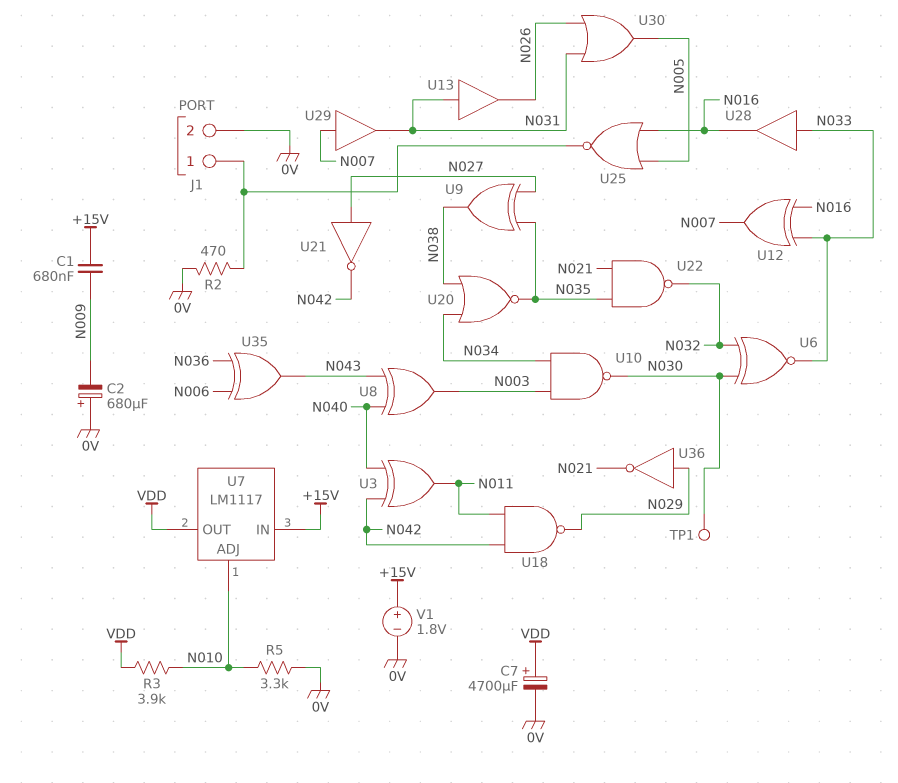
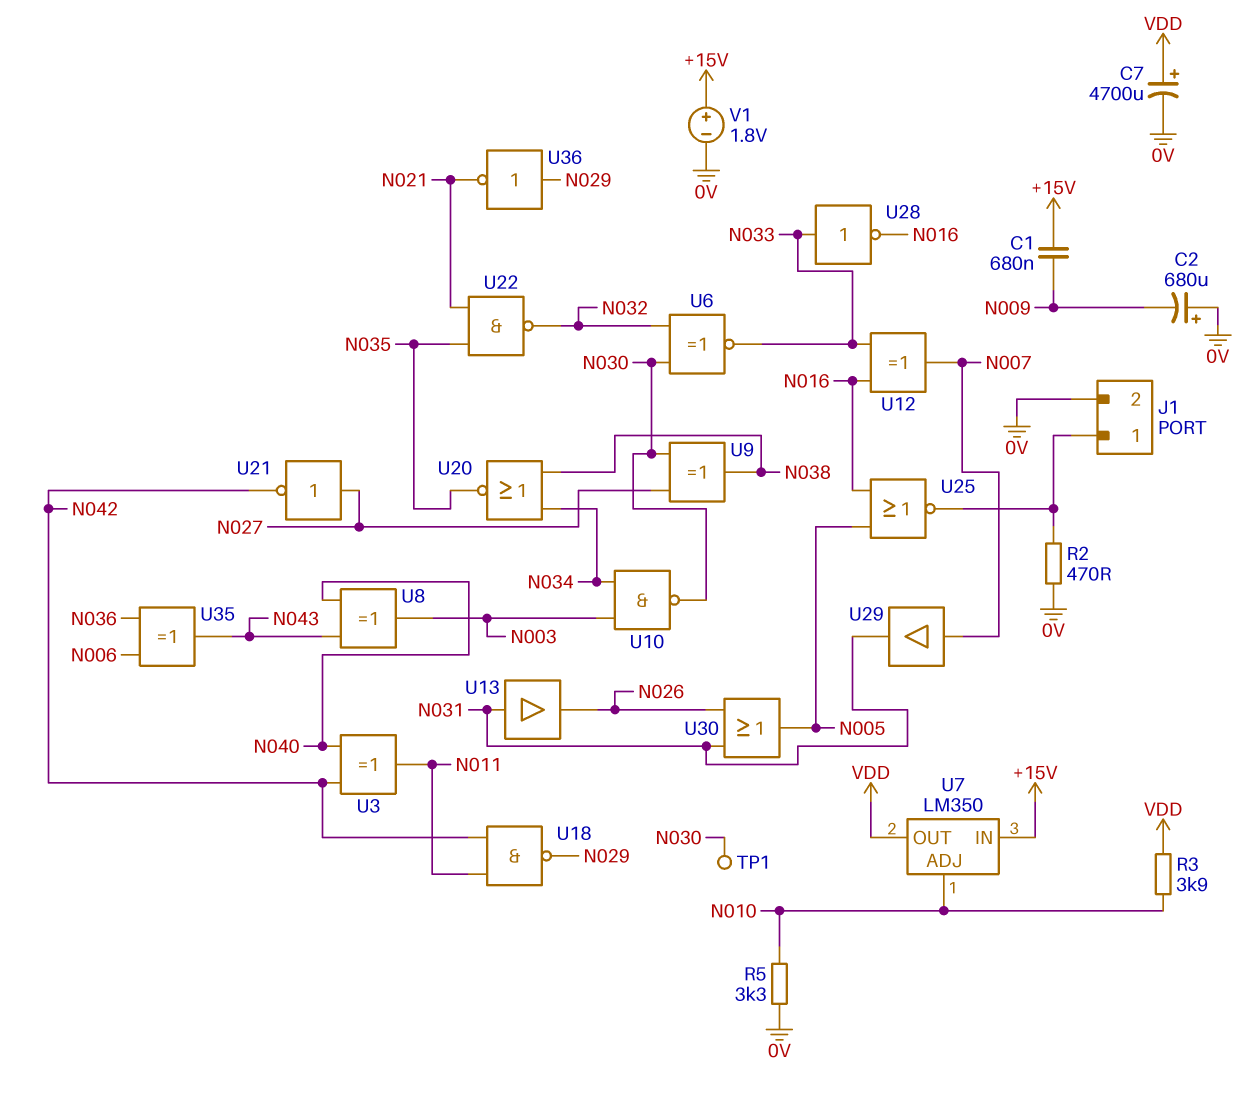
U7: LM1117 -> LM350
U9: XOR (in N027, in N035, out N038) -> XOR (in N027, in N030, out N038)
U28: buffer (in N033, out N016) -> NOT (in N033, out N016)

